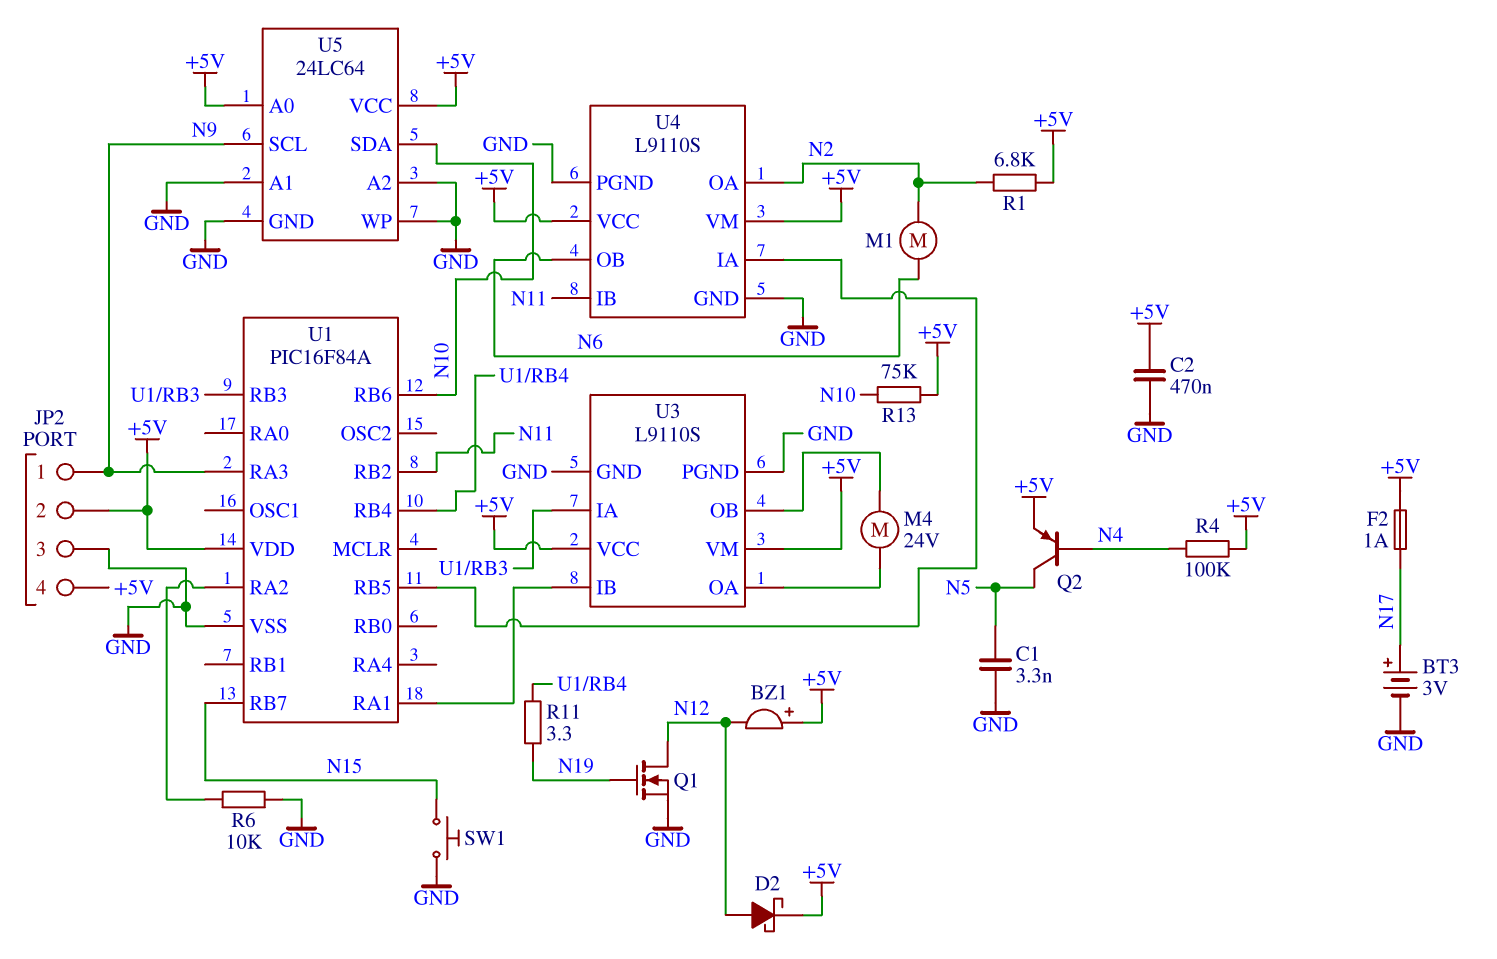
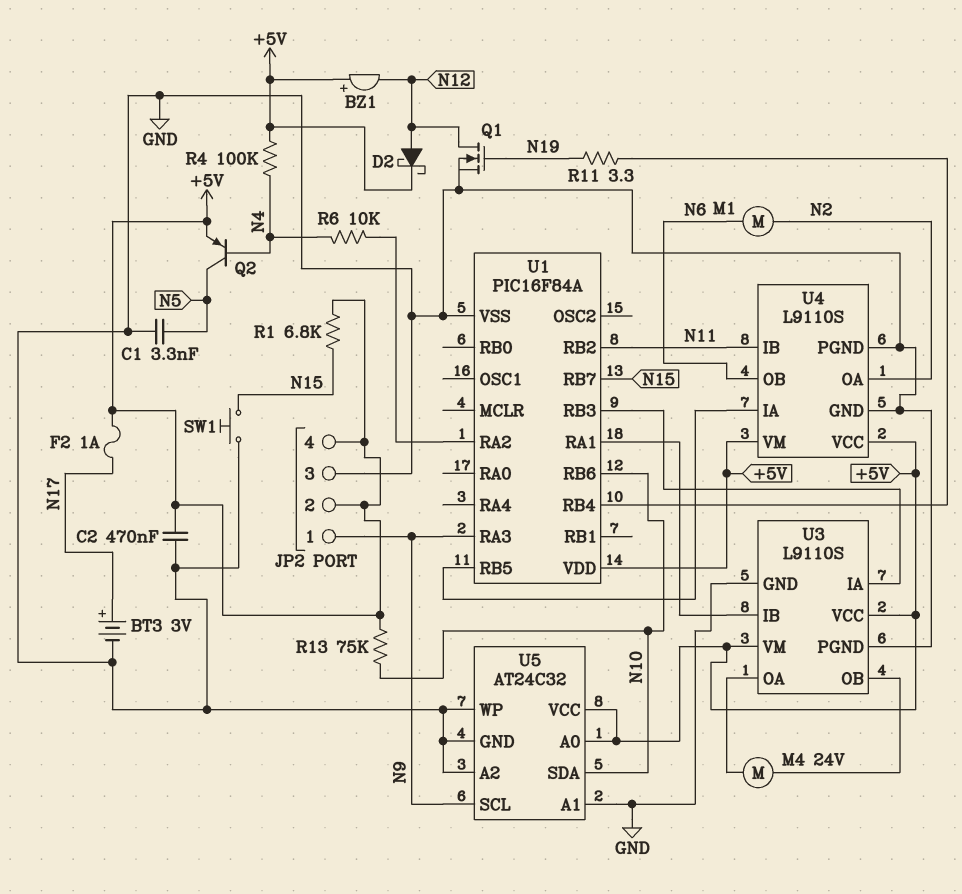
R1: 6.8k (+5V, N2) -> 6.8k (+5V, N15)
R6: 10k (GND, U1/RA2) -> 10k (N4, U1/RA2)
U5: 24LC64 -> AT24C32

